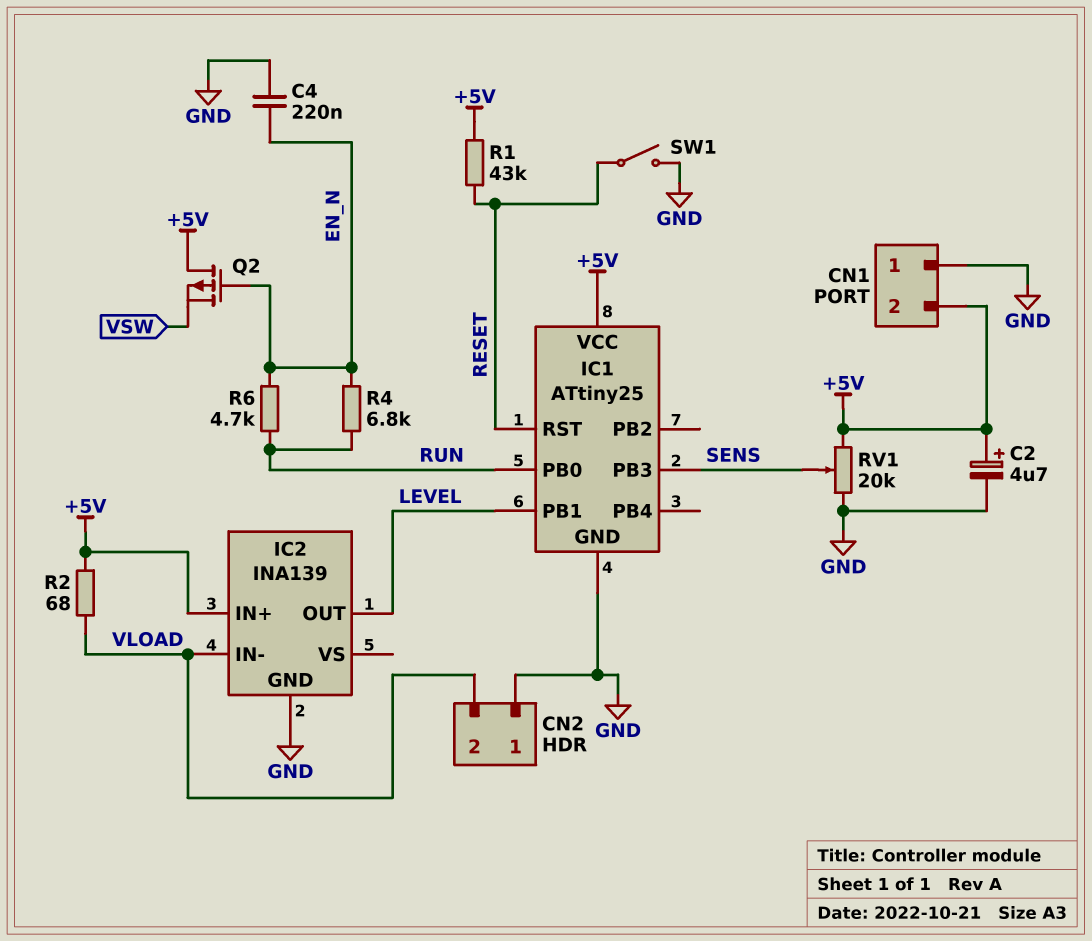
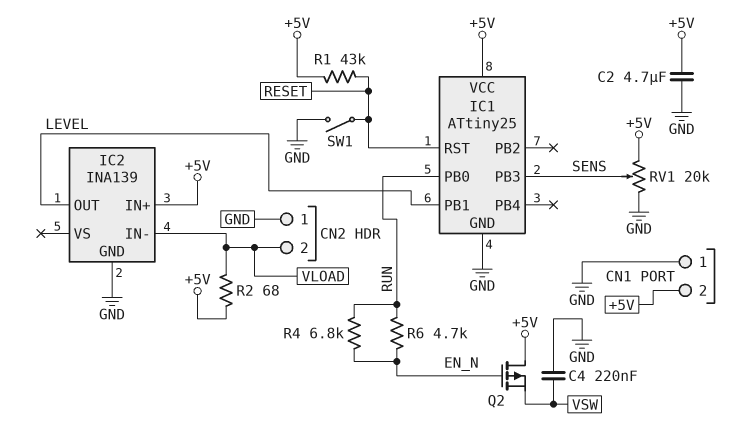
C2: 4.7uF (plus +5V, minus GND) -> 4.7uF (+5V, GND)
C4: 220nF (EN_N, GND) -> 220nF (GND, VSW)

